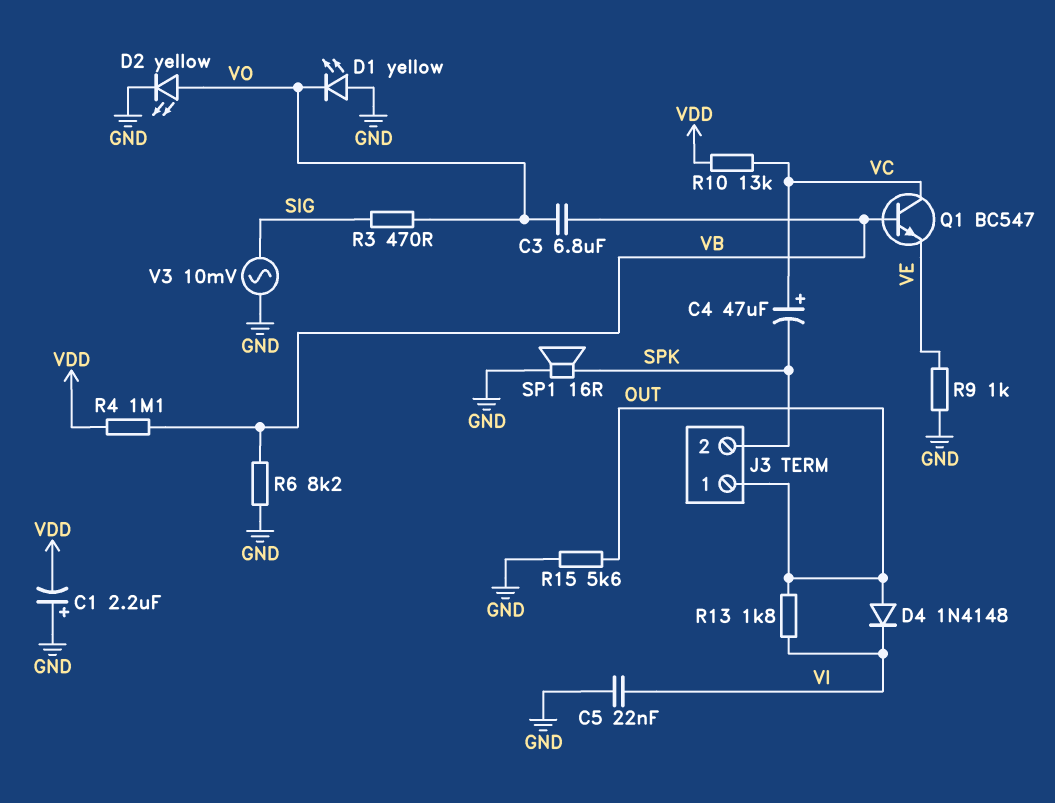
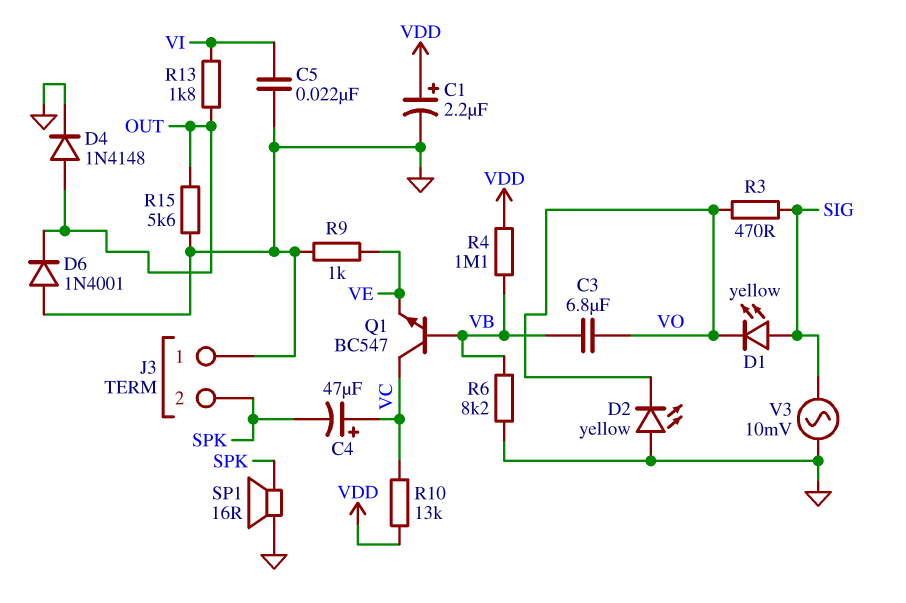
C1: 2.2uF (plus GND, minus VDD) -> 2.2uF (plus VDD, minus GND)
D1: LED yellow (A GND, K VO) -> LED yellow (A SIG, K VO)
D2: LED yellow (A VO, K GND) -> LED yellow (A GND, K VO)
D4: diode 1N4148 (A OUT, K VI) -> diode 1N4148 (A OUT, K GND)
D6: none -> diode 1N4001 (A GND, K OUT)
J3 pin 1: OUT -> GND

